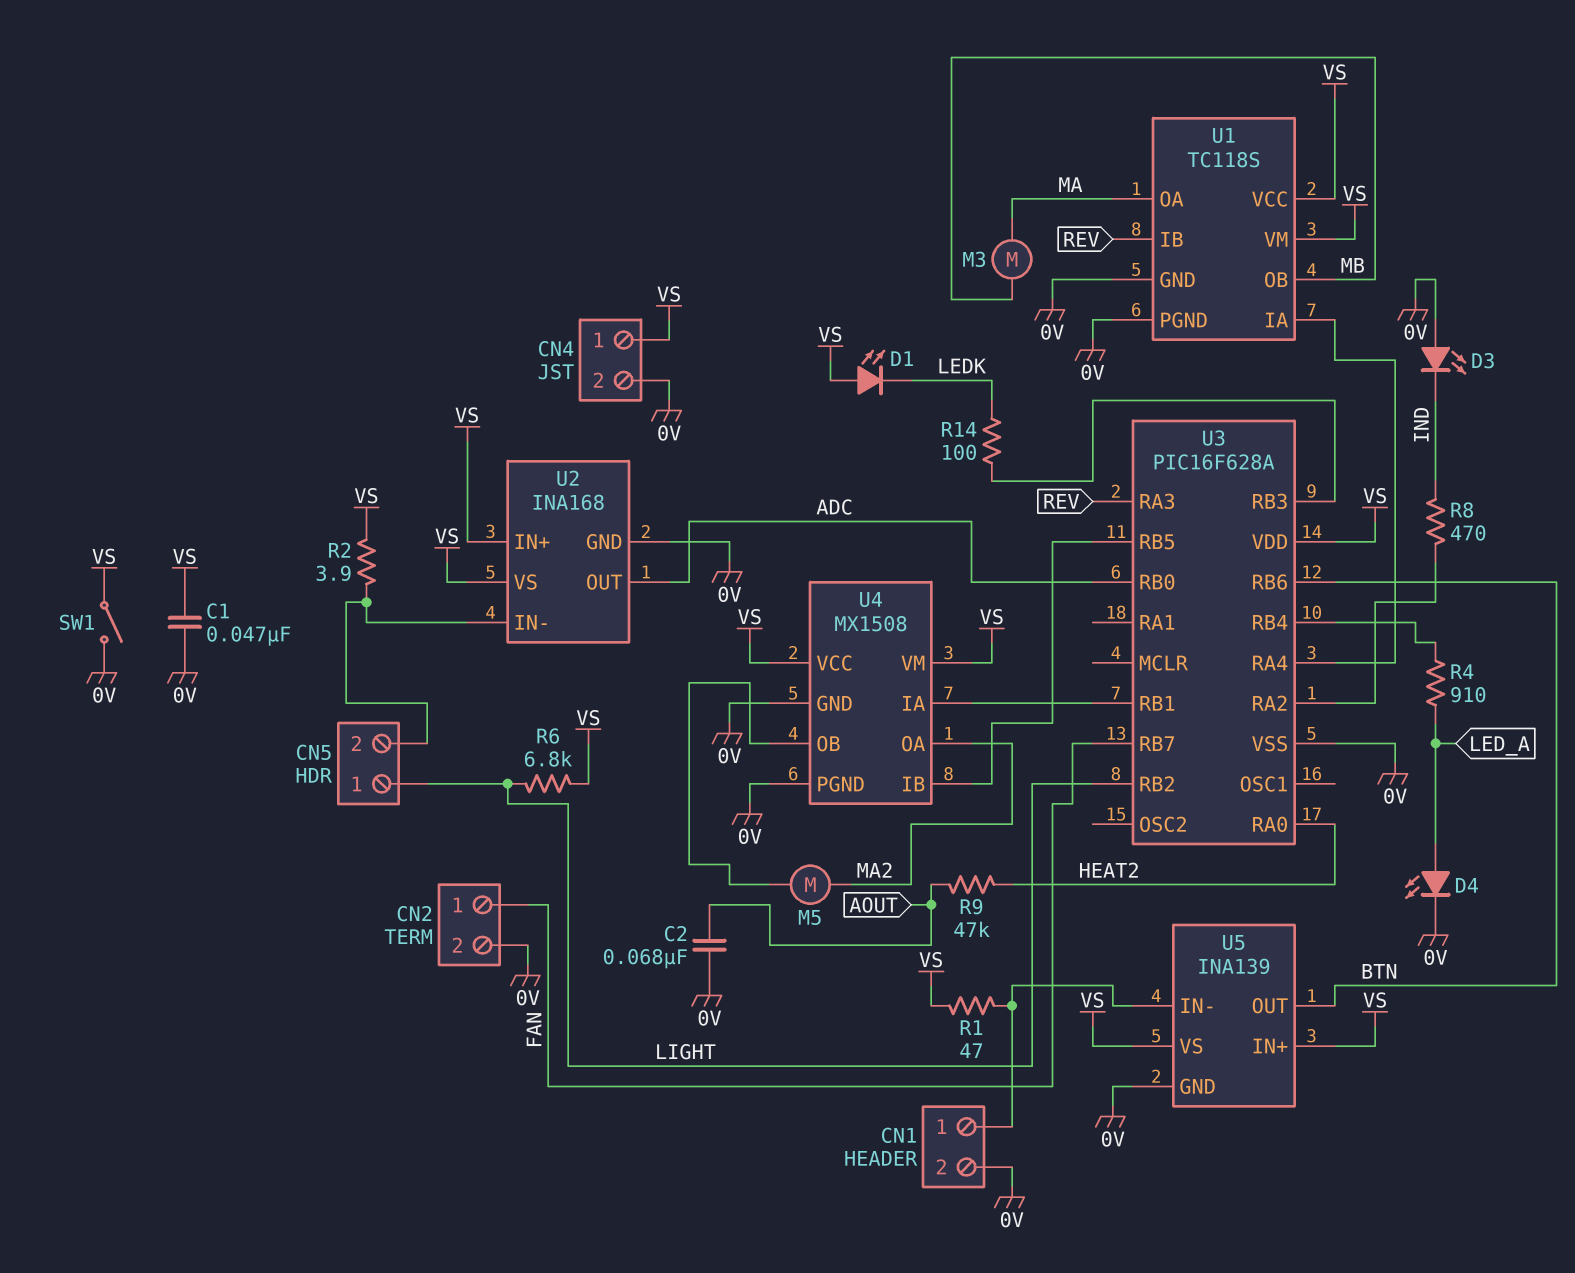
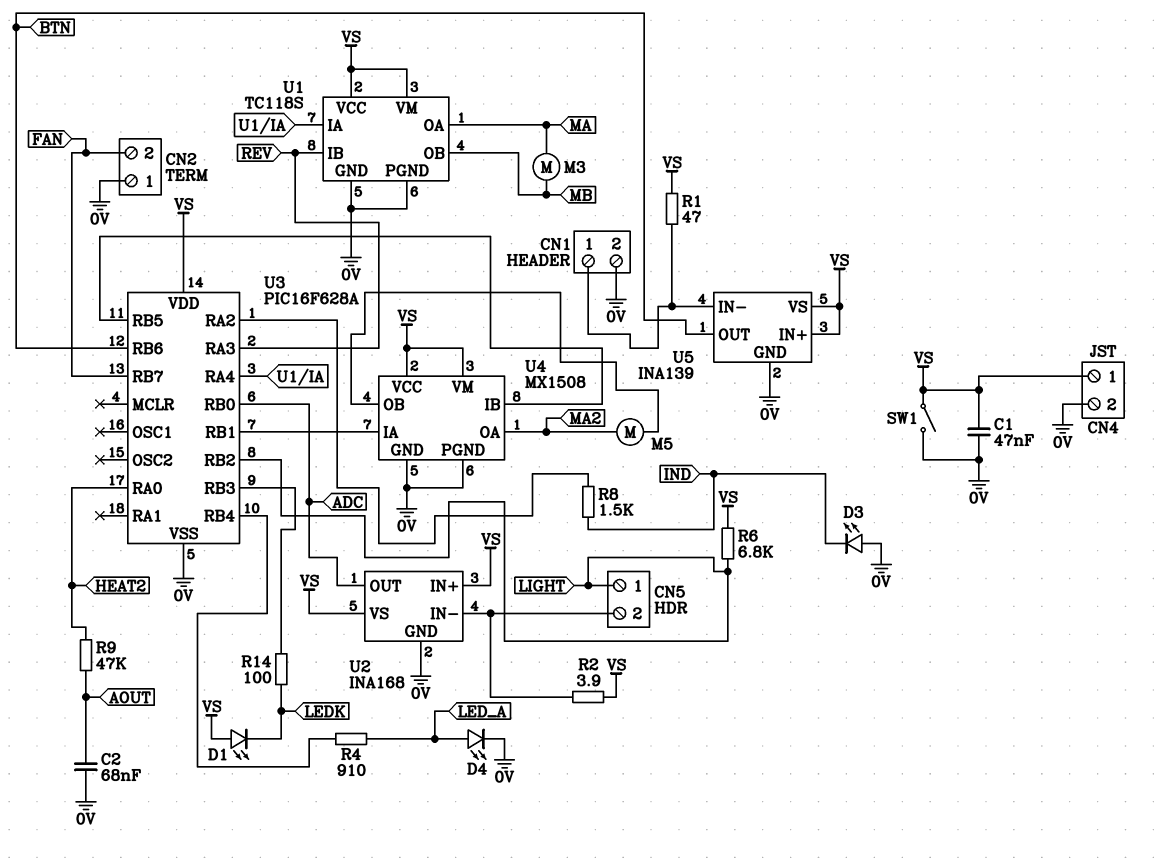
CN2 pin 1: FAN -> 0V
CN2 pin 2: 0V -> FAN
R8: 470 (IND, U3/RA2) -> 1.5k (IND, U3/RA2)

